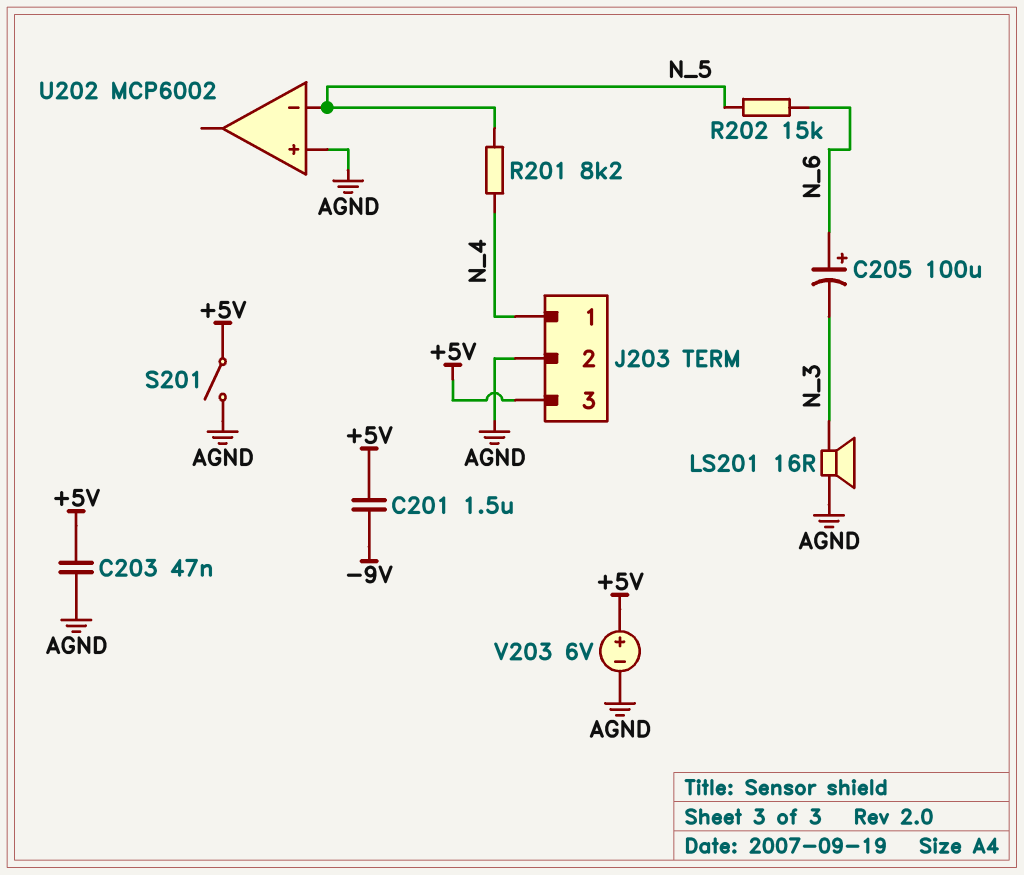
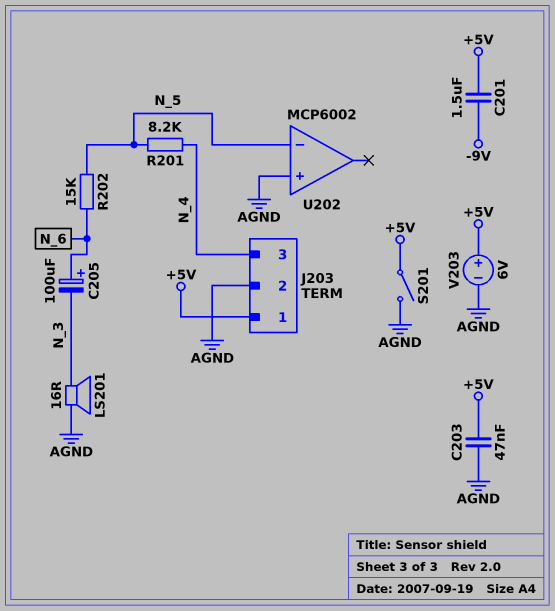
J203 pin 1: N_4 -> +5V
J203 pin 3: +5V -> N_4

